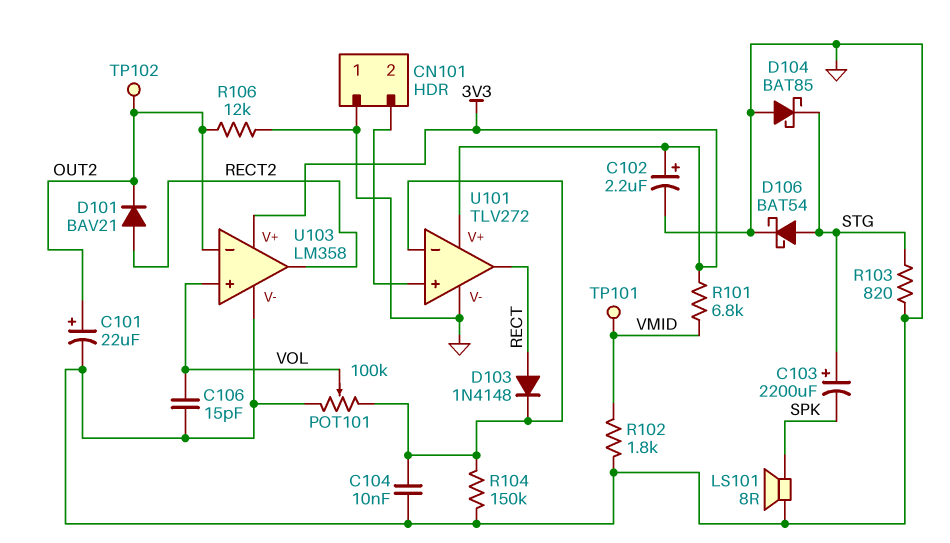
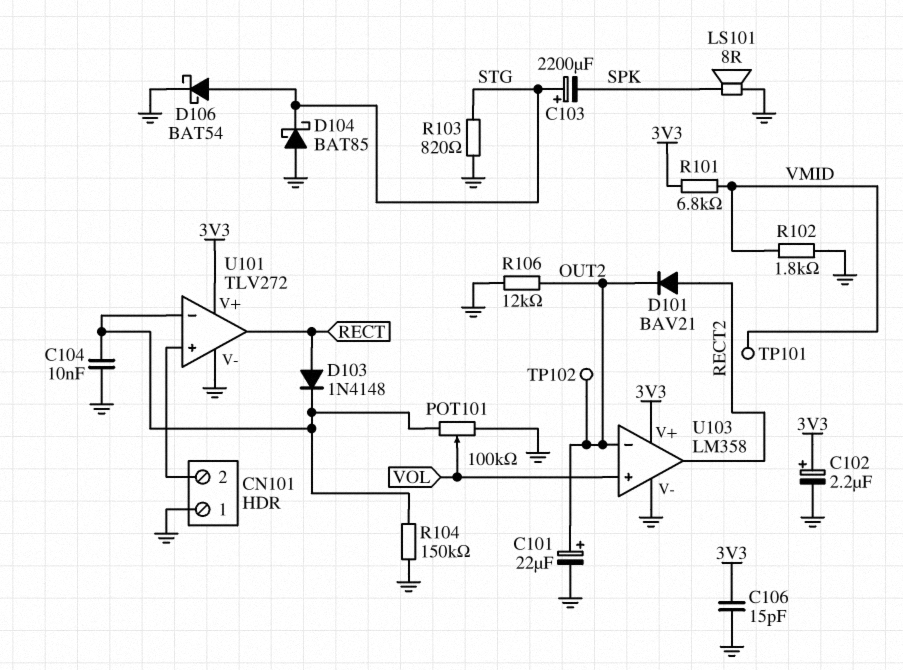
C106: 15pF (GND, VOL) -> 15pF (3V3, GND)

